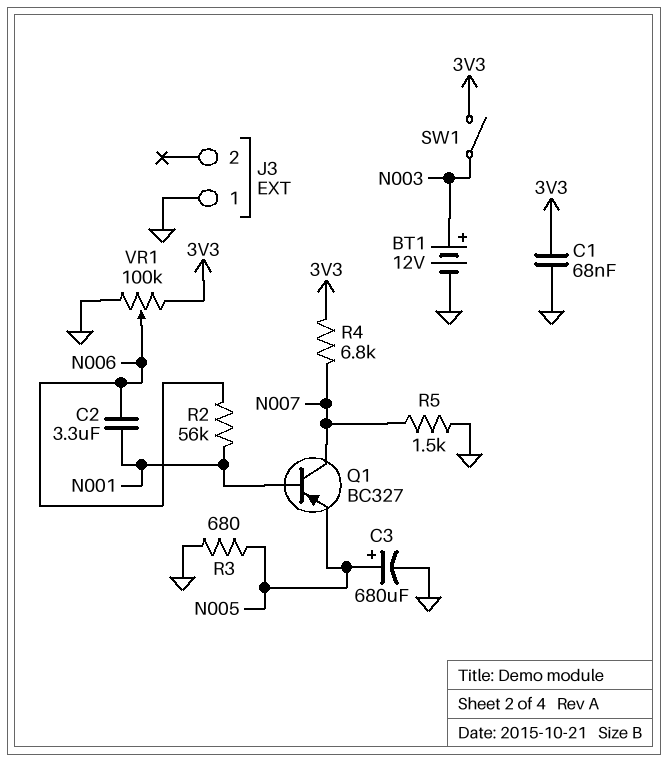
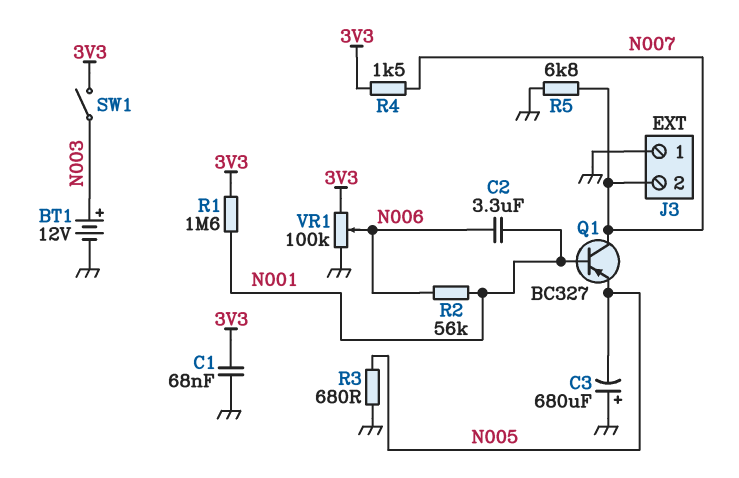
C3: 680uF (plus N005, minus GND) -> 680uF (plus GND, minus N005)
J3 pin 2: none -> N007
R1: none -> 1.6M (3V3, N001)
R4: 6.8k (3V3, N007) -> 1.5k (3V3, N007)
R5: 1.5k (GND, N007) -> 6.8k (GND, N007)

